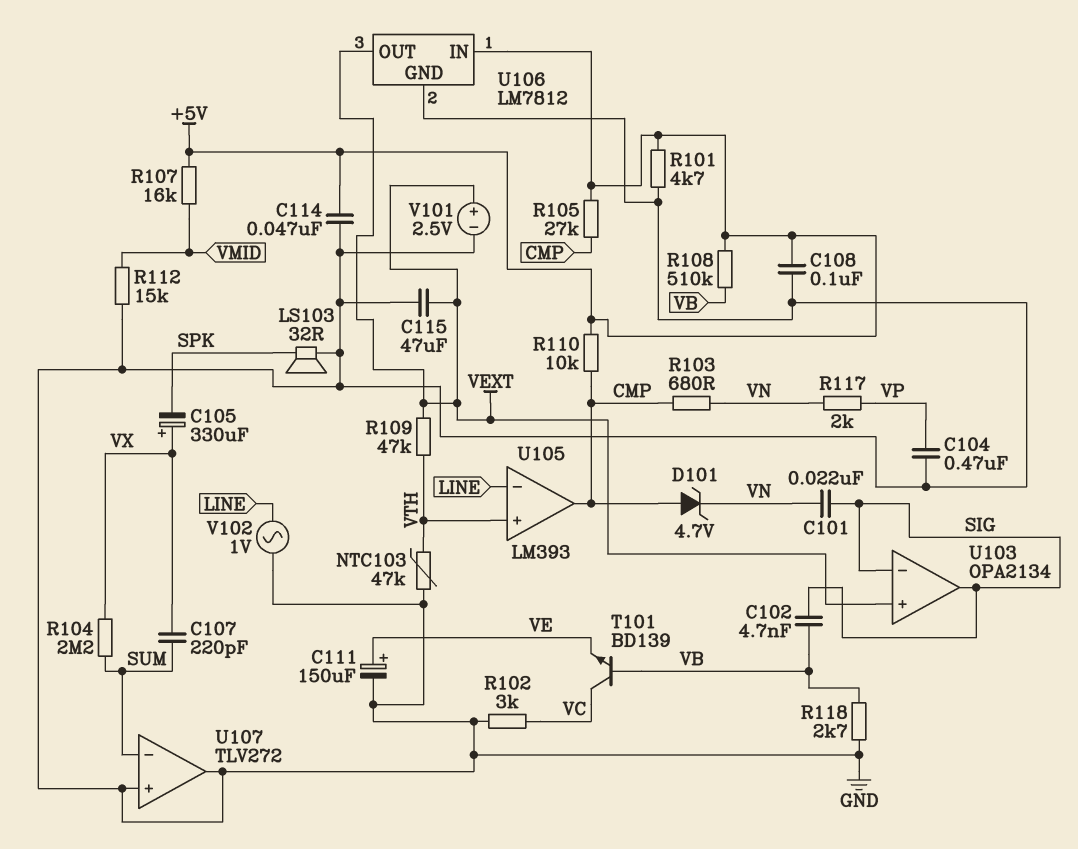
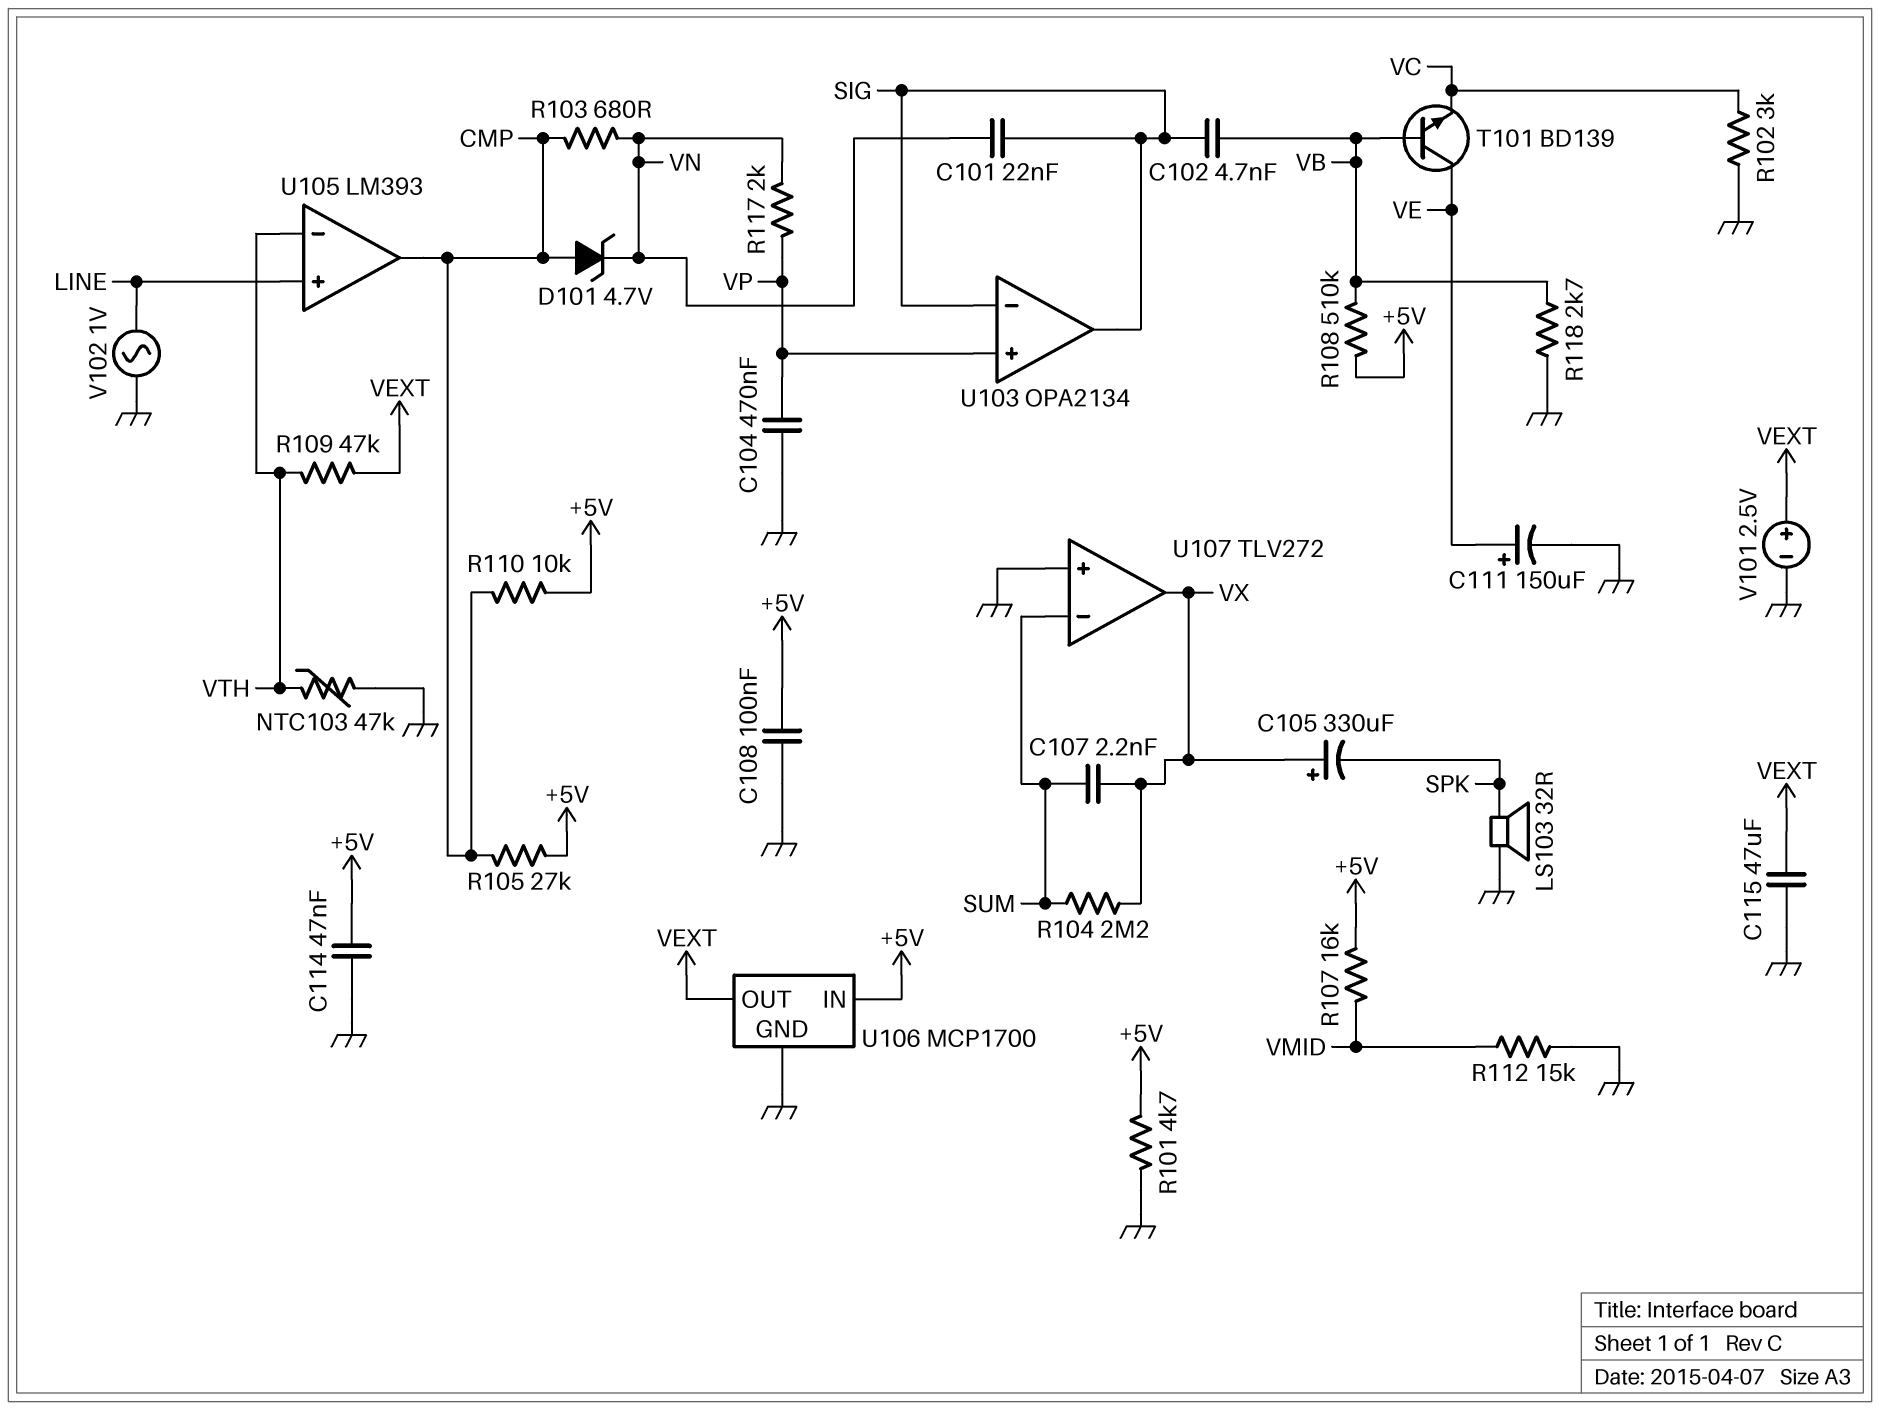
C107: 220pF (SUM, VX) -> 2.2nF (SUM, VX)
T101: NPN BD139 (B VB, C VC, E VE) -> NPN BD139 (B VB, C VE, E VC)
U103 pin in+: VEXT -> VP
U105 pin in+: VTH -> LINE
U105 pin in-: LINE -> VTH
U106: LM7812 -> MCP1700
U107 pin out: GND -> VX

